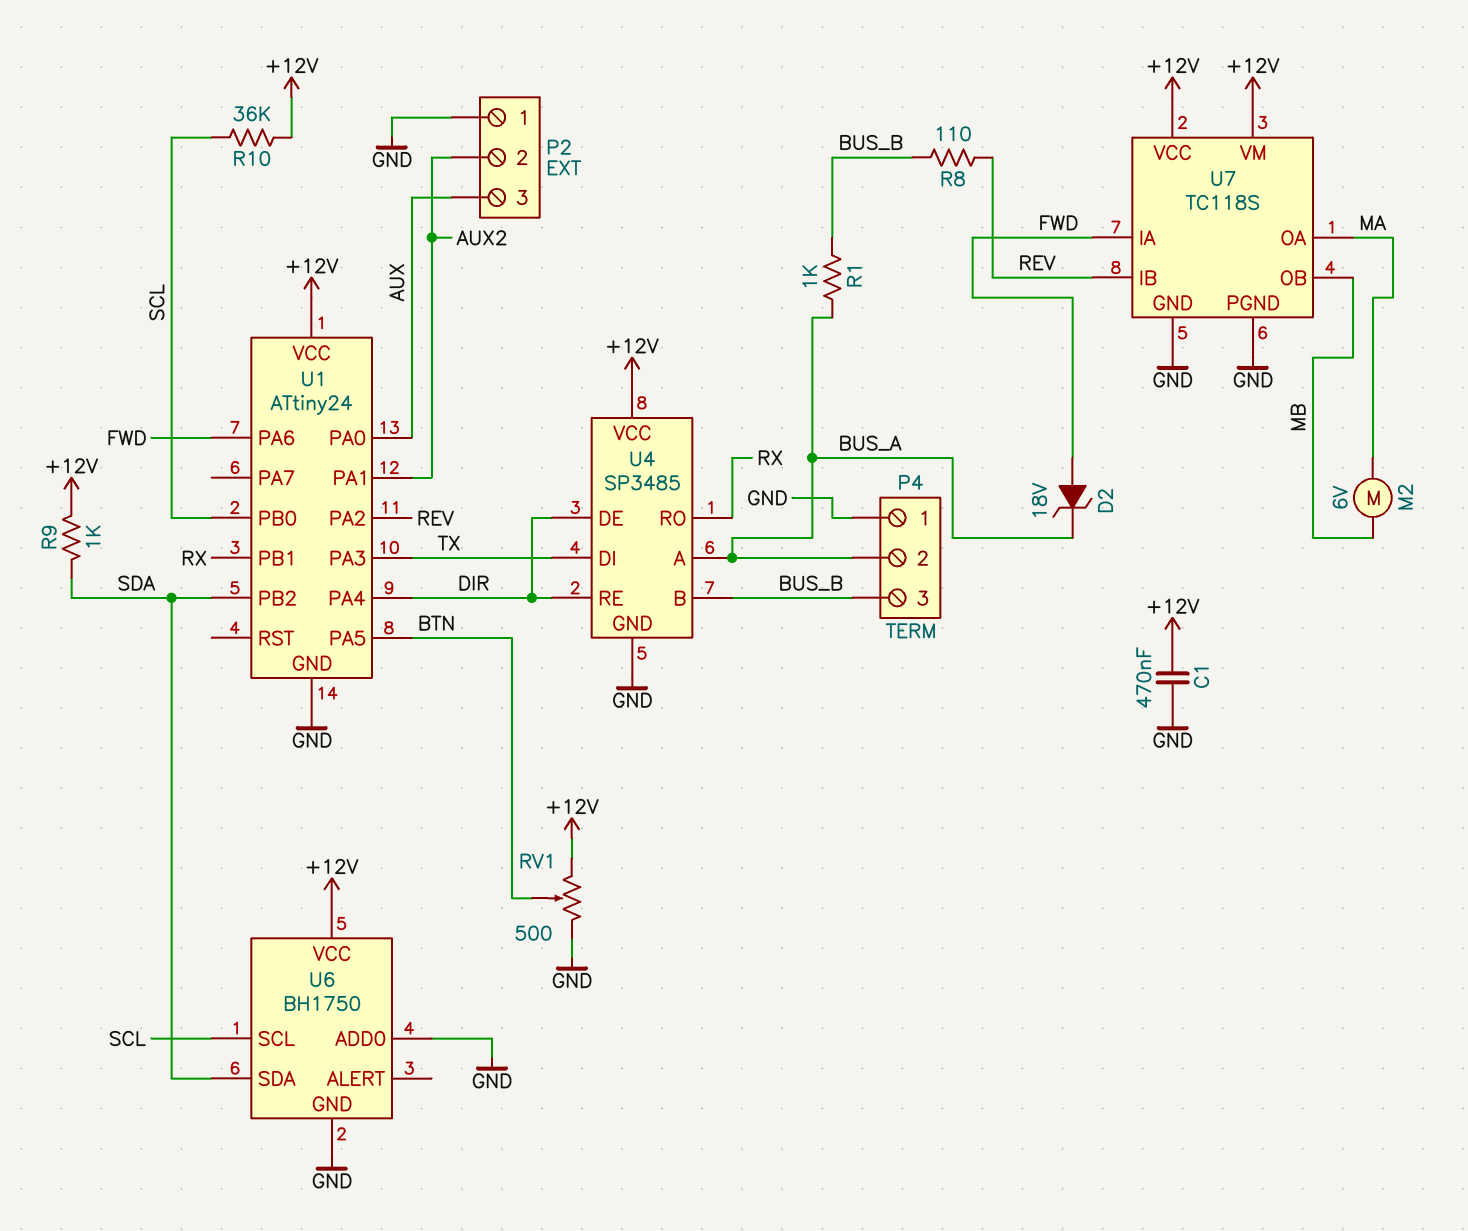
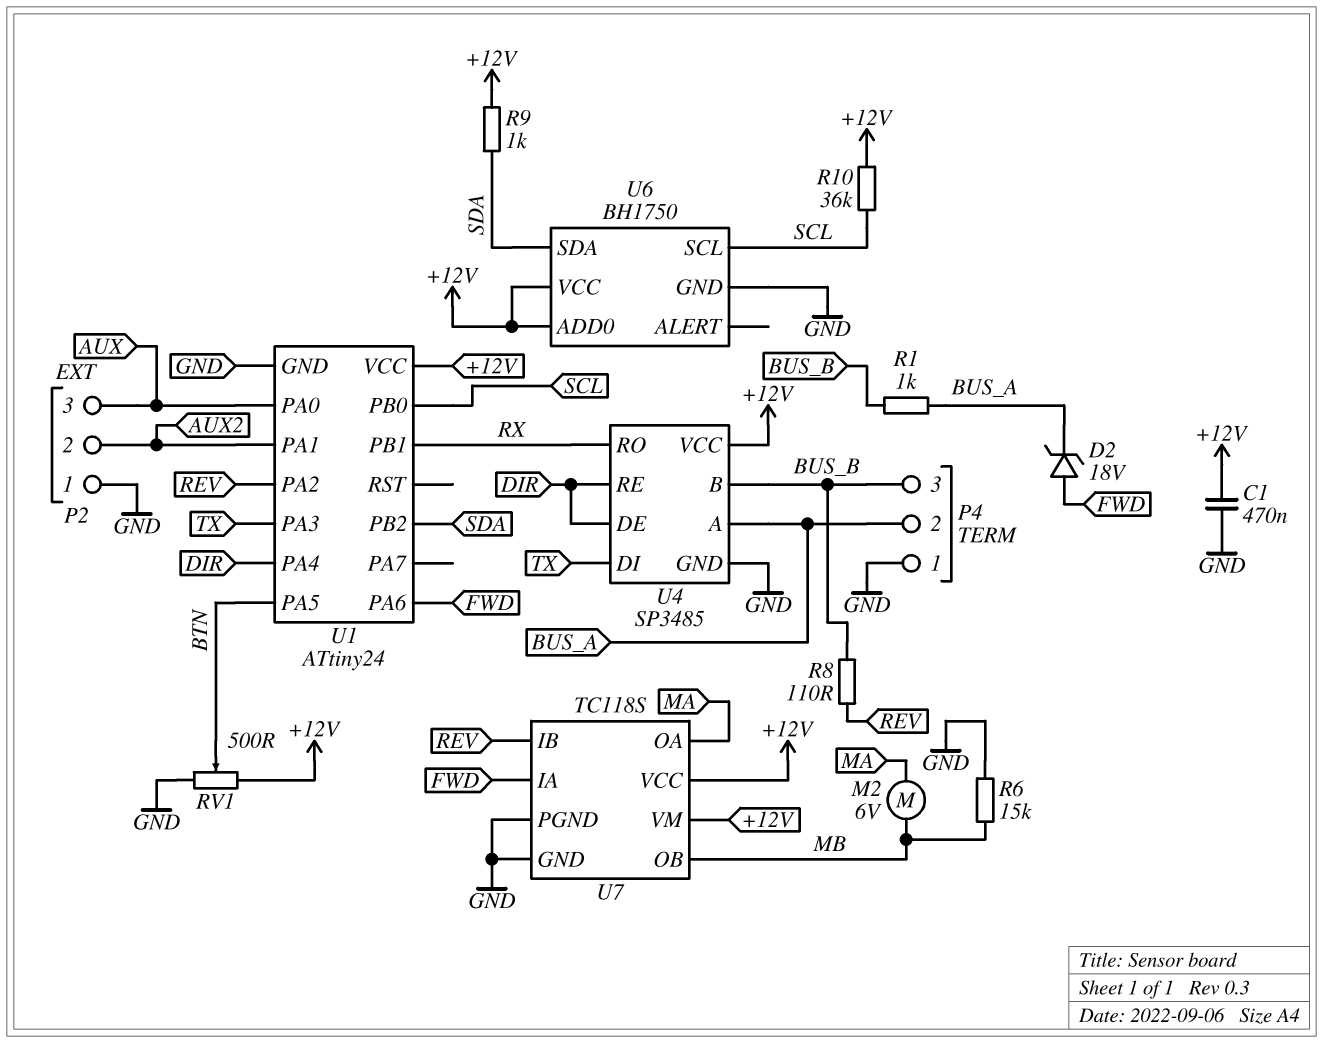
R6: none -> 15k (GND, MB)
U6 pin ADD0: GND -> +12V

